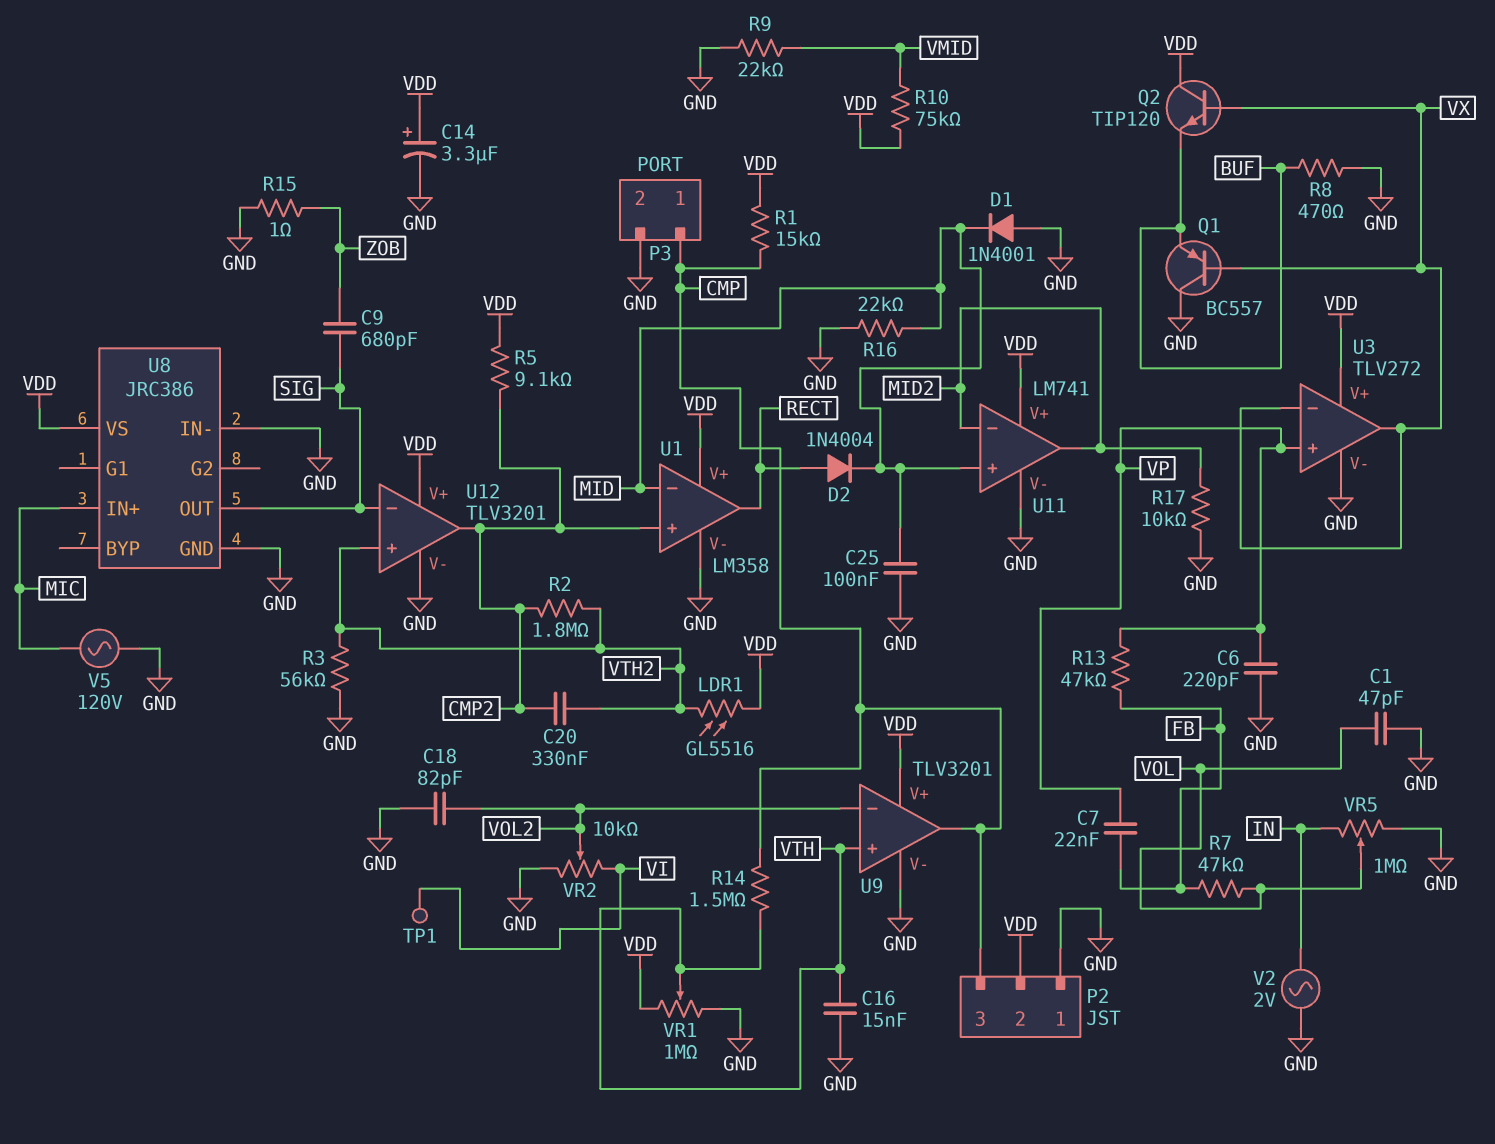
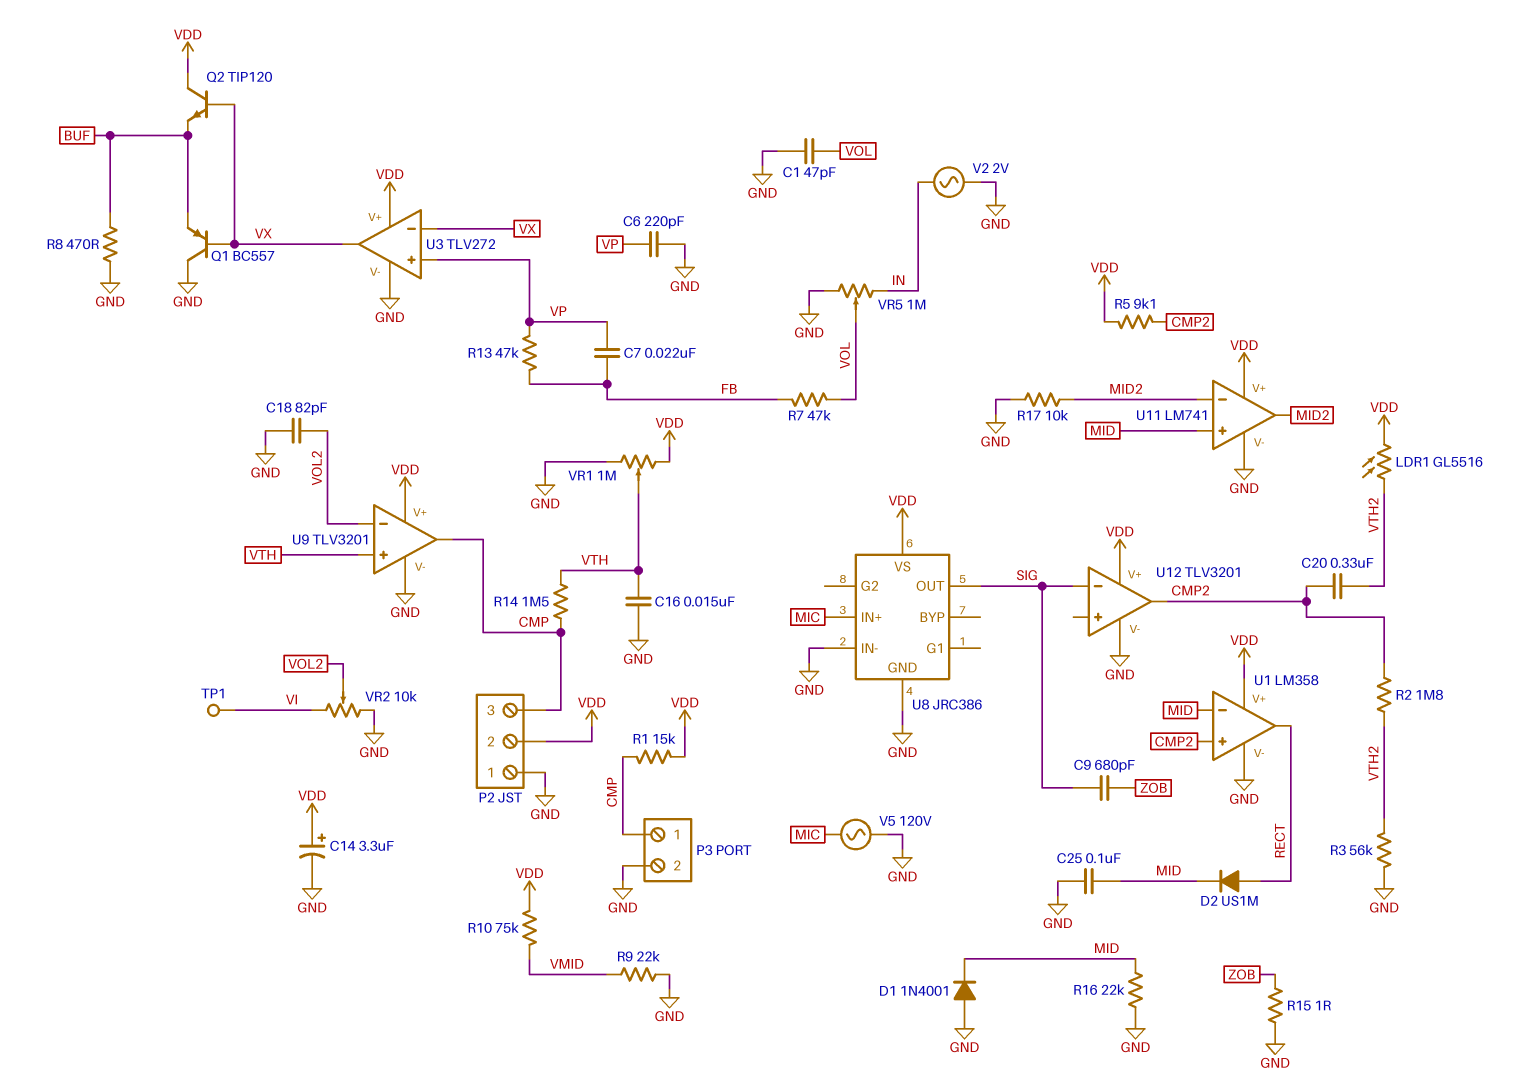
D2: diode 1N4004 (A RECT, K MID) -> diode US1M (A RECT, K MID)
U12 pin in+: VTH2 -> none

